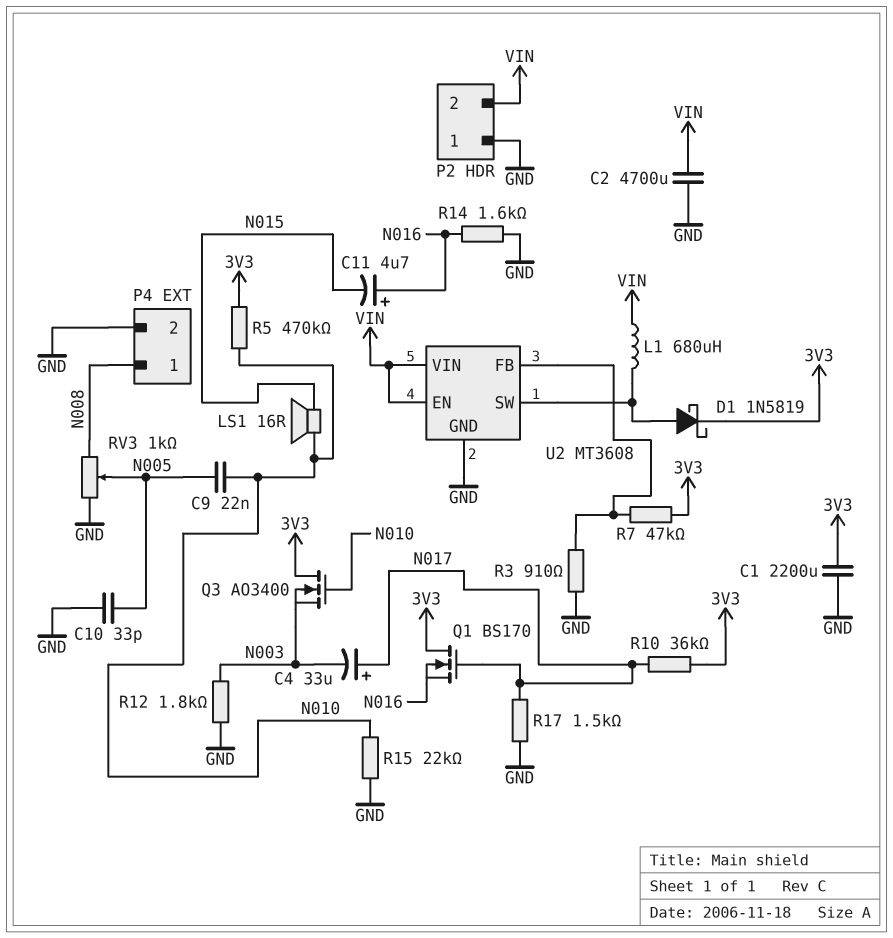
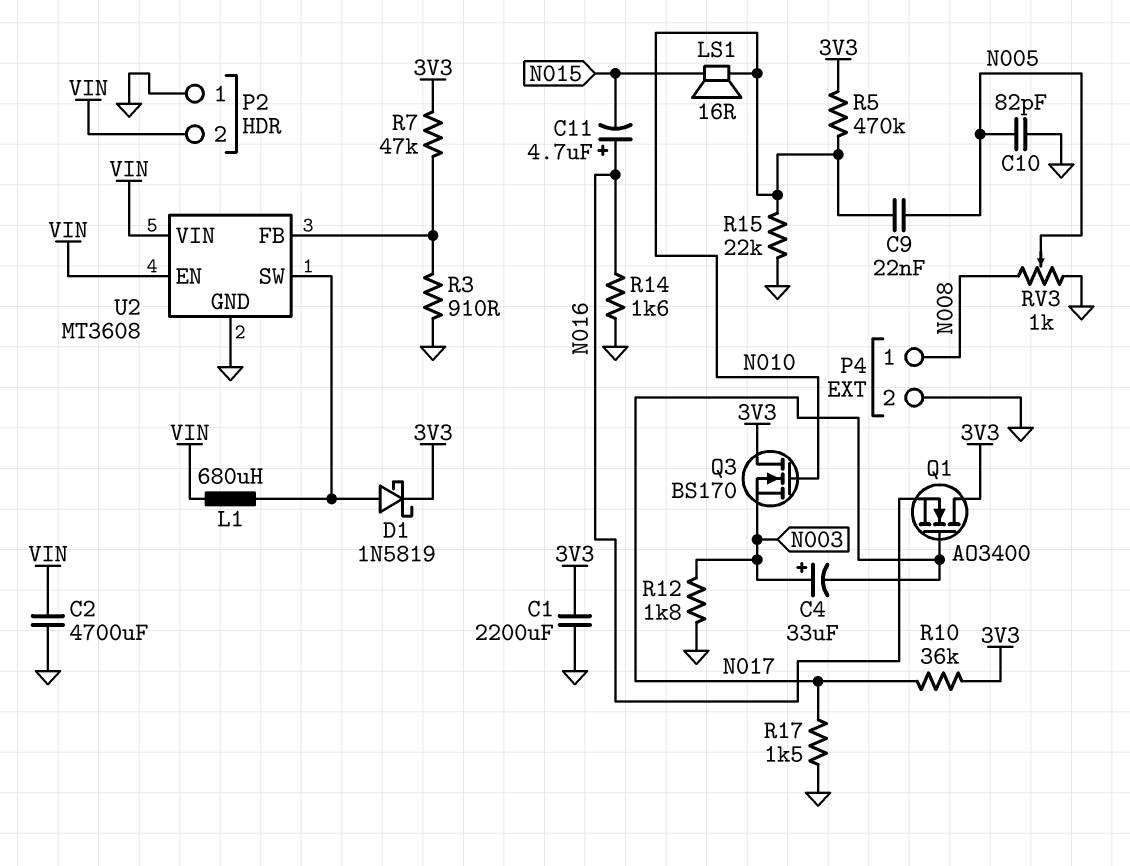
C4: 33uF (plus N017, minus N003) -> 33uF (plus N003, minus N017)
C10: 33pF (GND, N005) -> 82pF (GND, N005)
Q1: NMOS BS170 (G N017, D 3V3, S N016) -> NMOS AO3400 (G N017, D 3V3, S N016)
Q3: NMOS AO3400 (G N010, D 3V3, S N003) -> NMOS BS170 (G N010, D 3V3, S N003)

